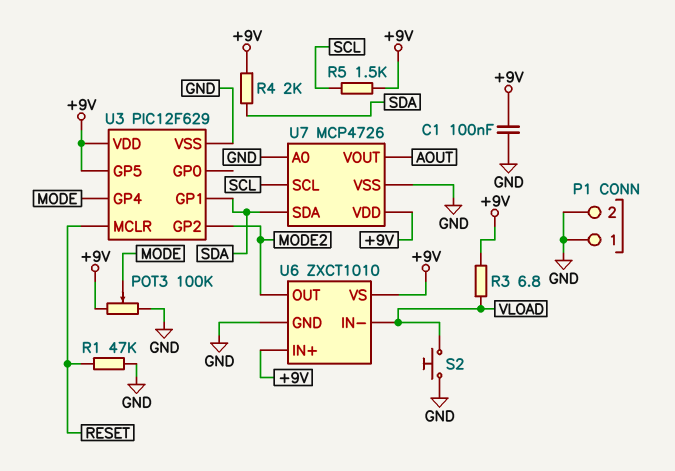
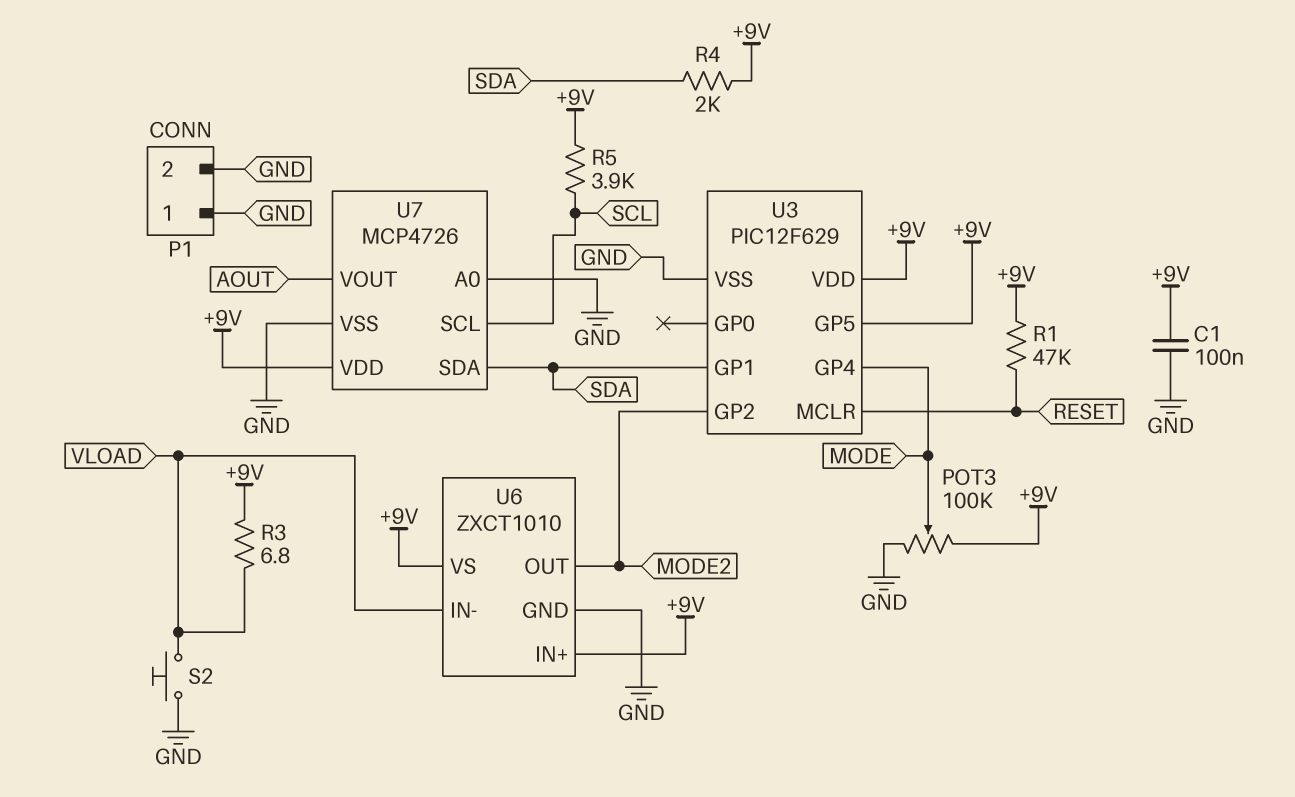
R1: 47k (GND, RESET) -> 47k (+9V, RESET)
R5: 1.5k (+9V, SCL) -> 3.9k (+9V, SCL)

